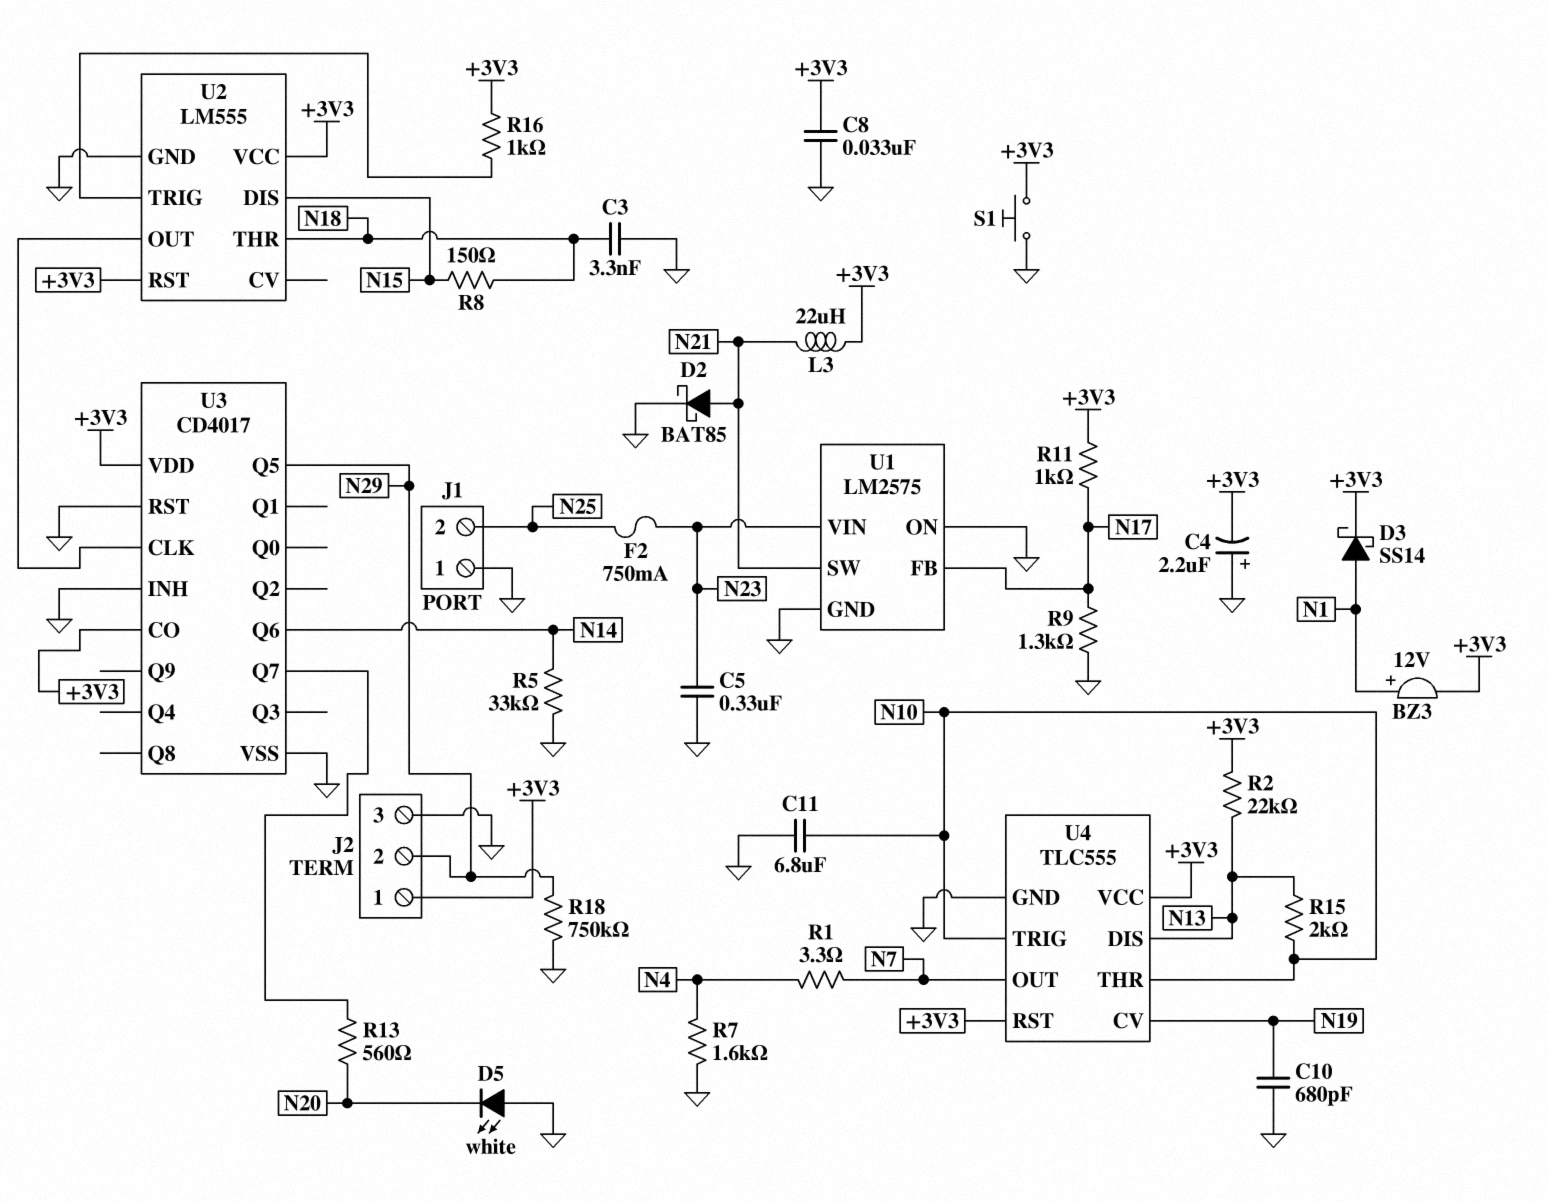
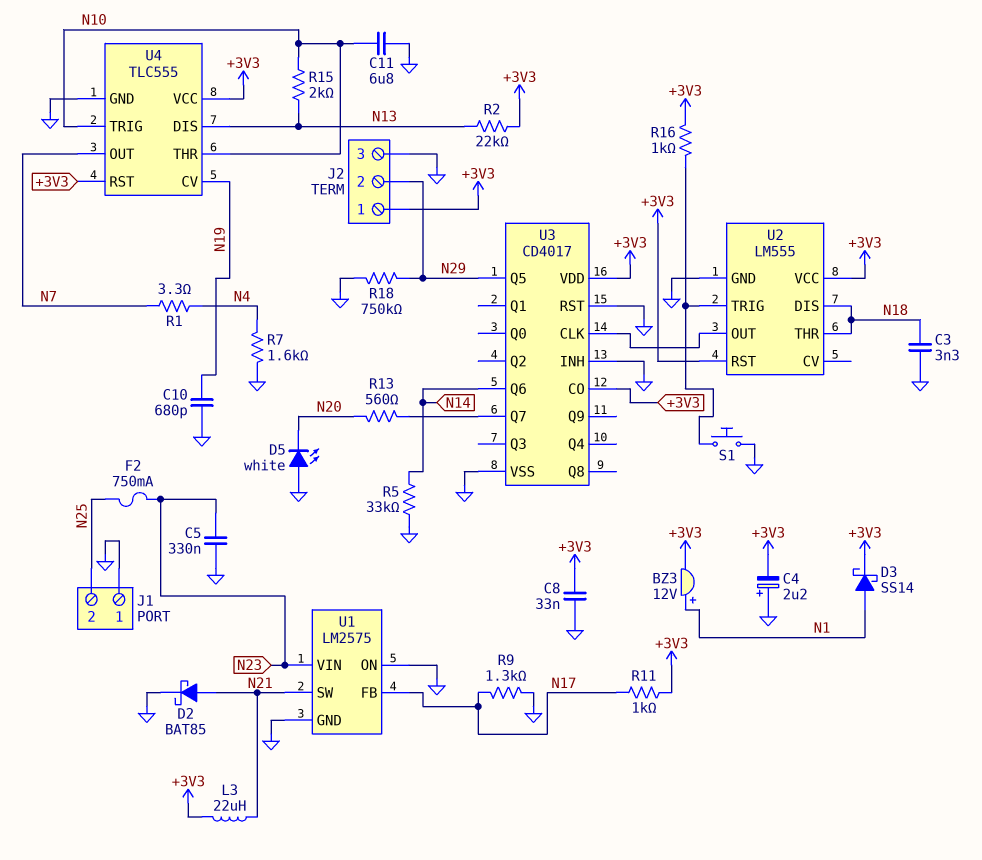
R8: 150 (N15, N18) -> none
S1: button (+3V3, GND) -> button (GND, U2/TRIG)
U2 pin DIS: N15 -> N18

